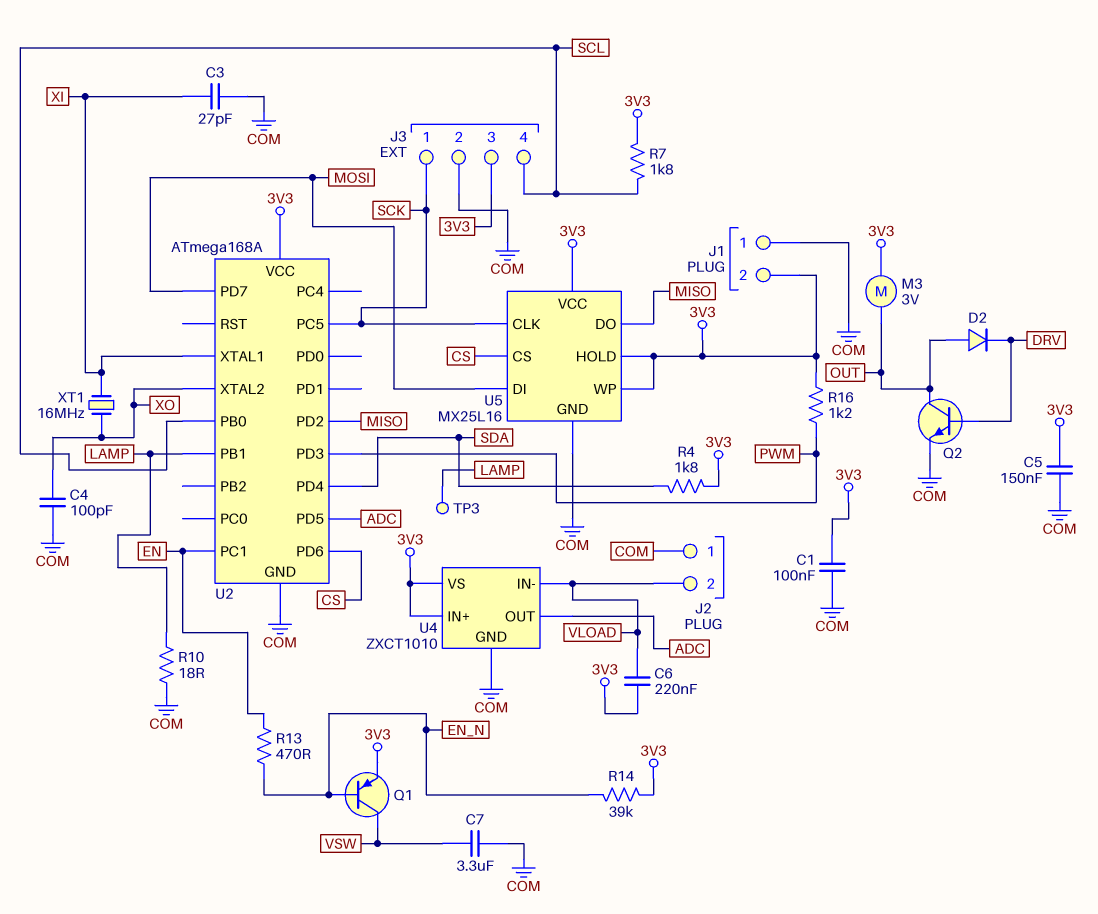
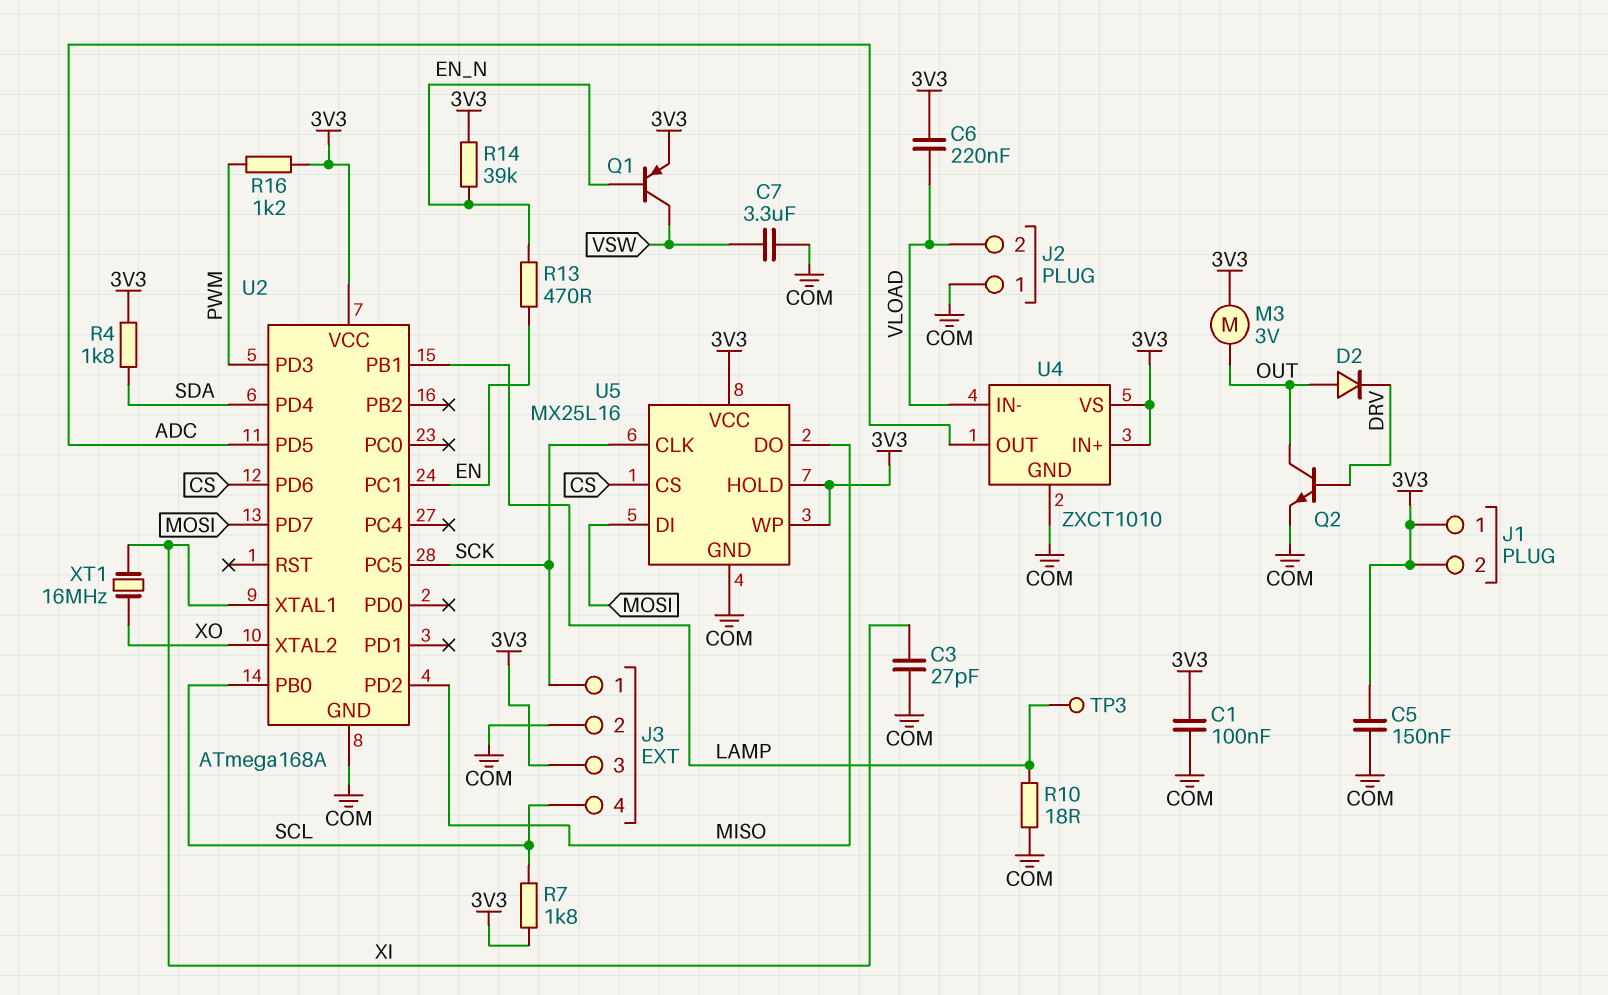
C4: 100pF (COM, XO) -> none
J1 pin 1: COM -> 3V3

